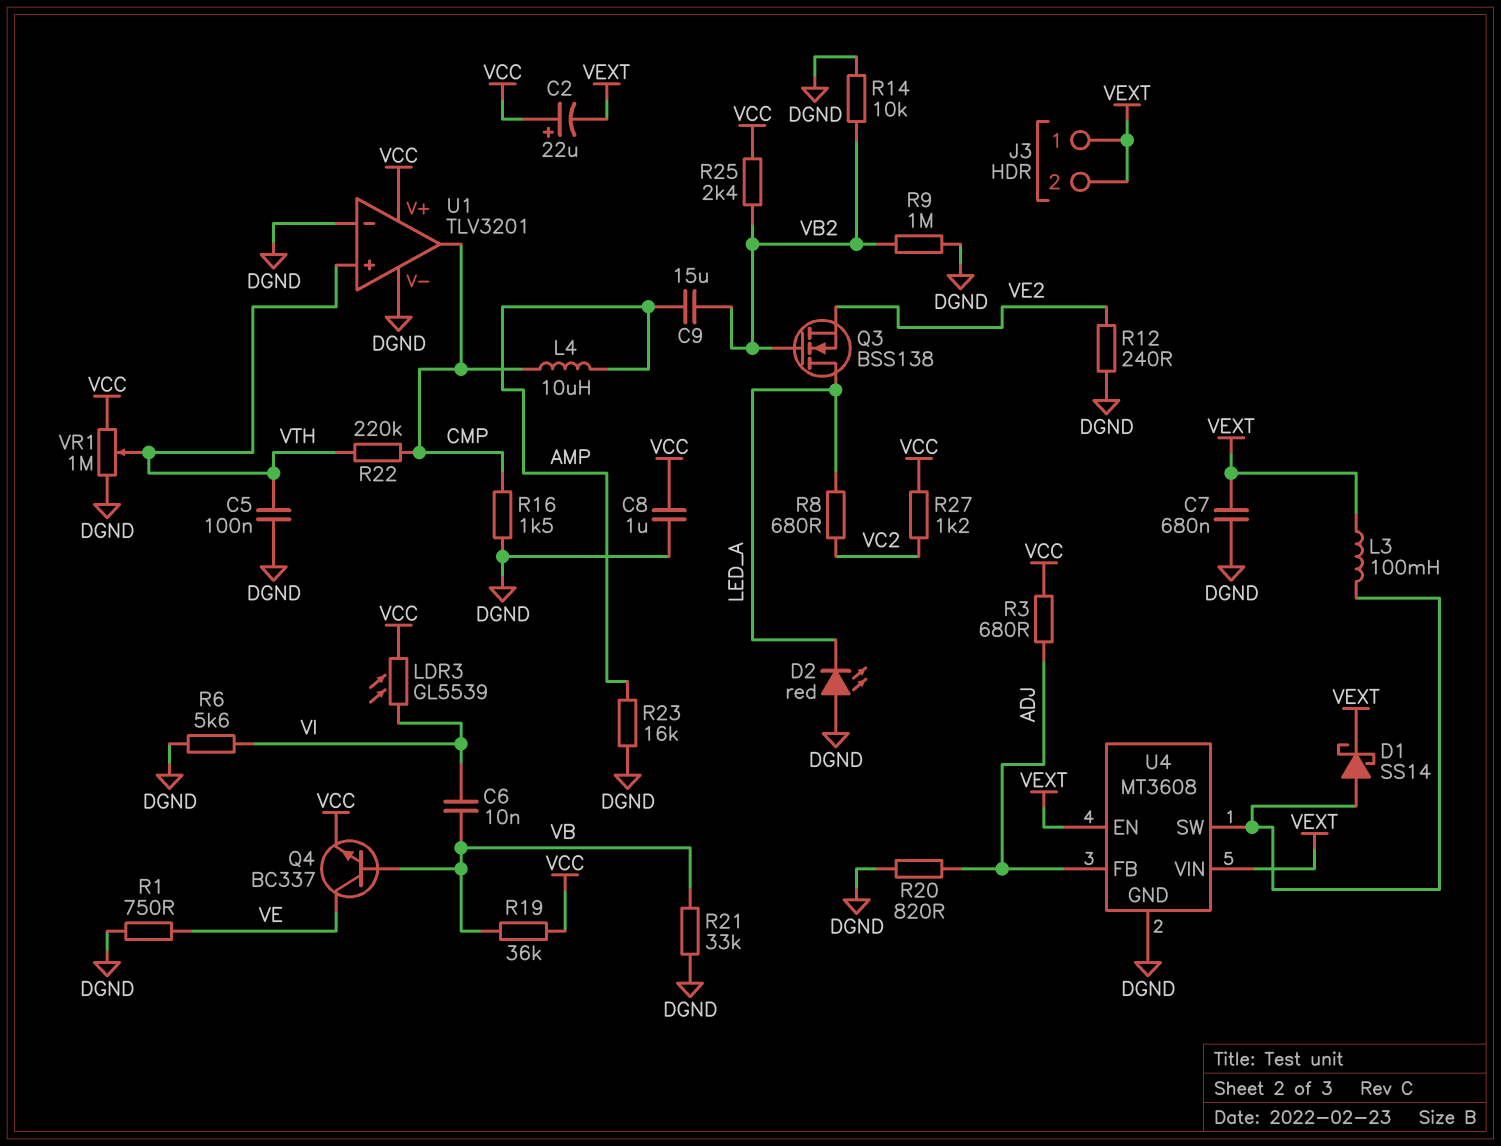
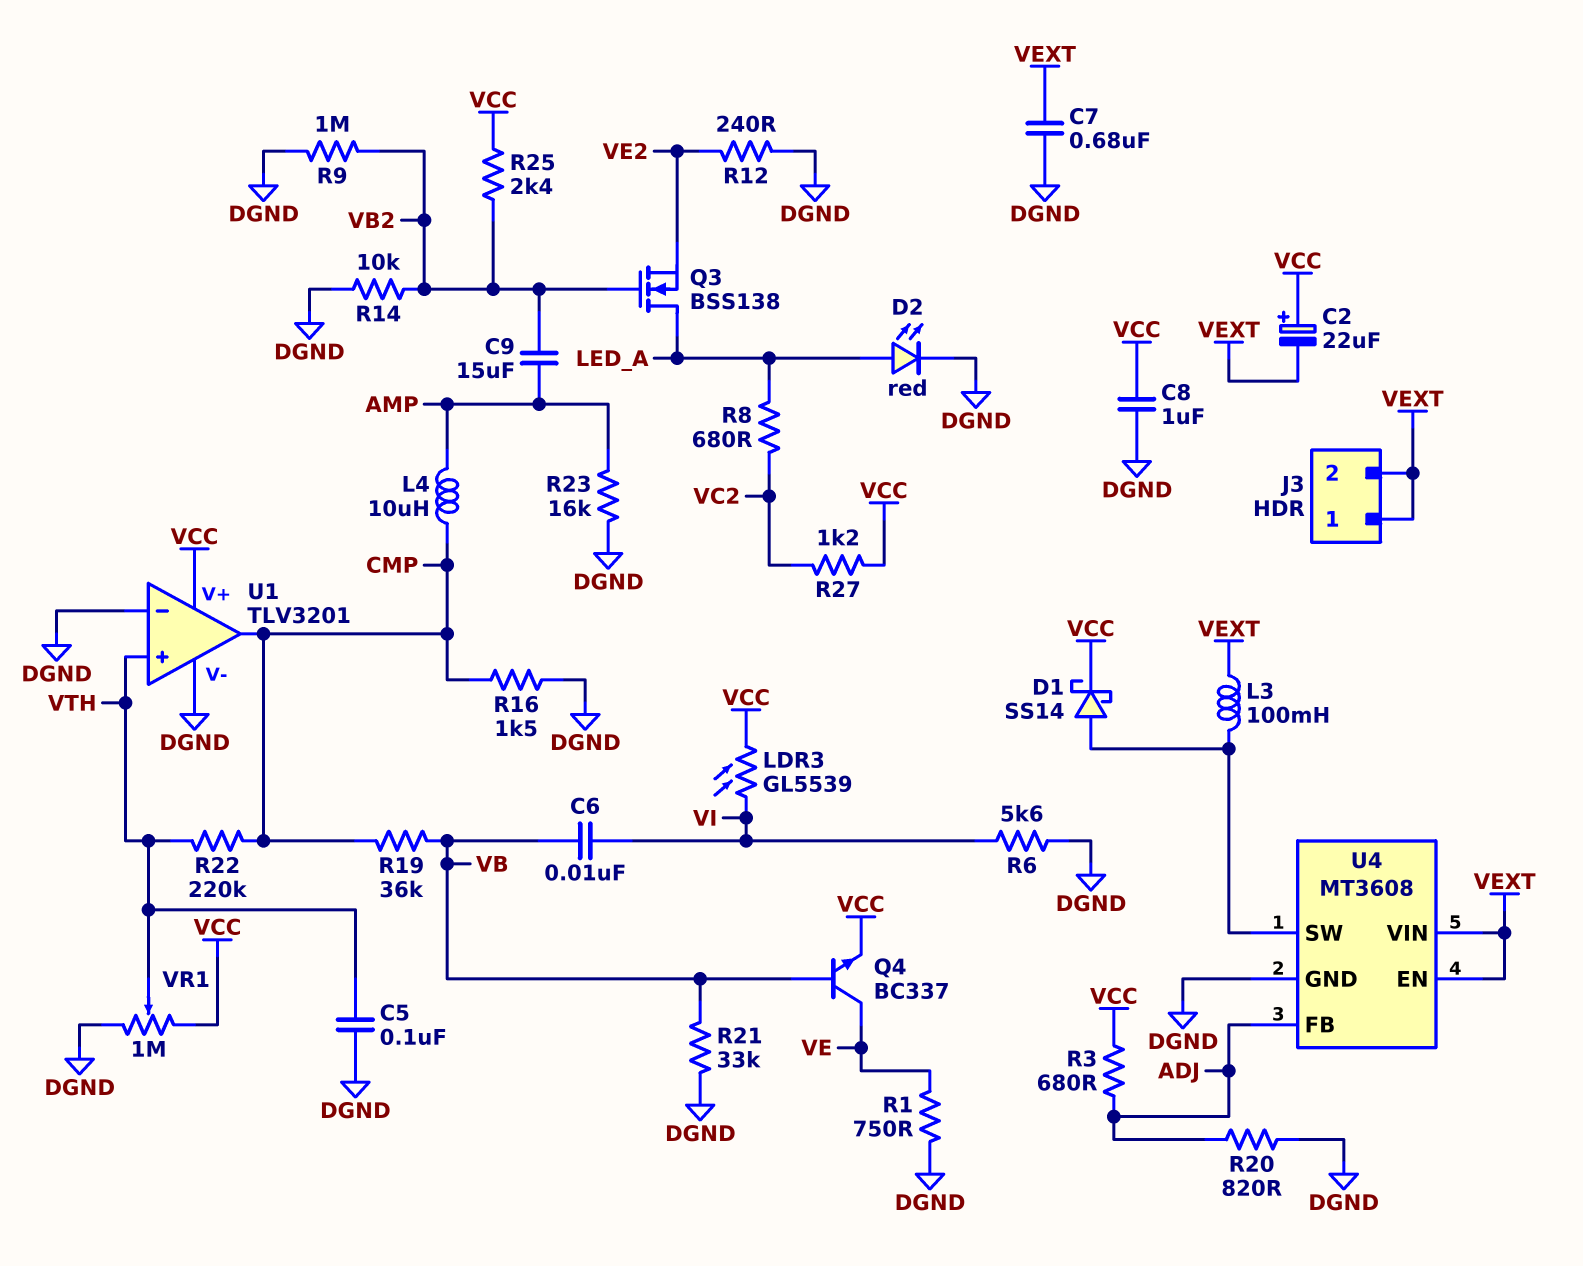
D1: schottky SS14 (A U4/SW, K VEXT) -> schottky SS14 (A U4/SW, K VCC)
D2: LED red (A DGND, K LED_A) -> LED red (A LED_A, K DGND)
R19: 36k (VB, VCC) -> 36k (CMP, VB)

